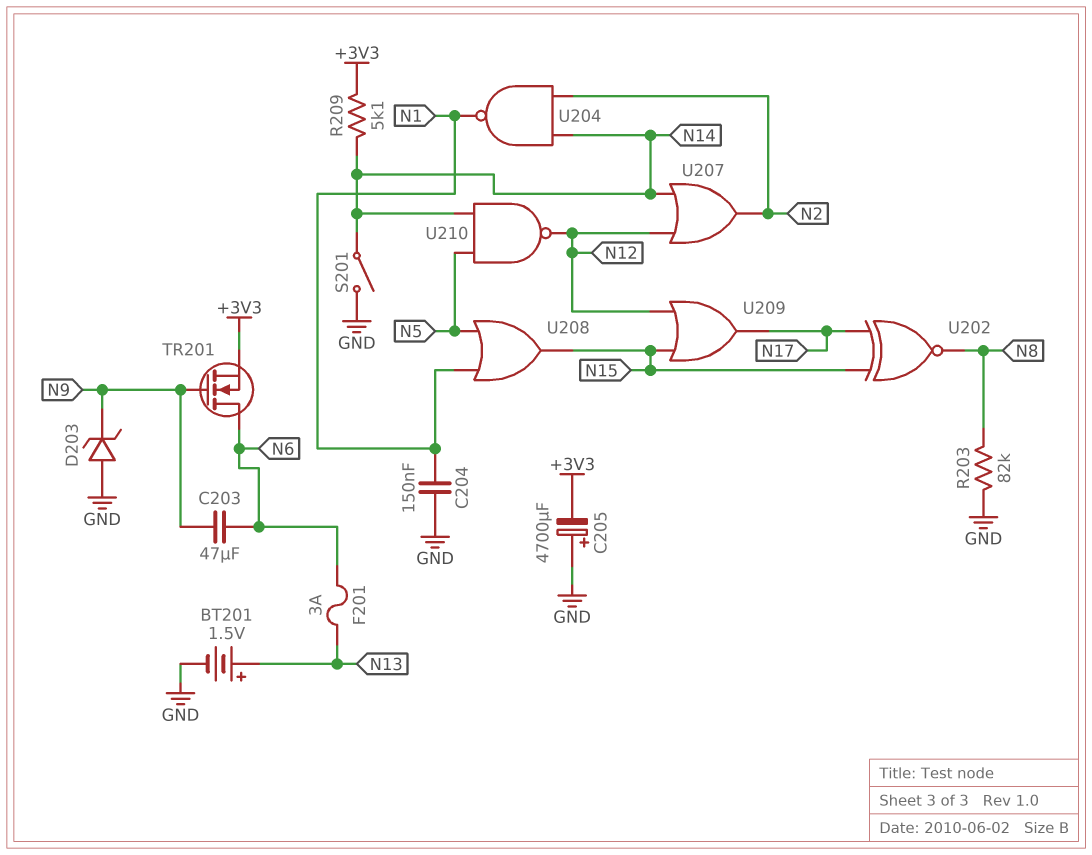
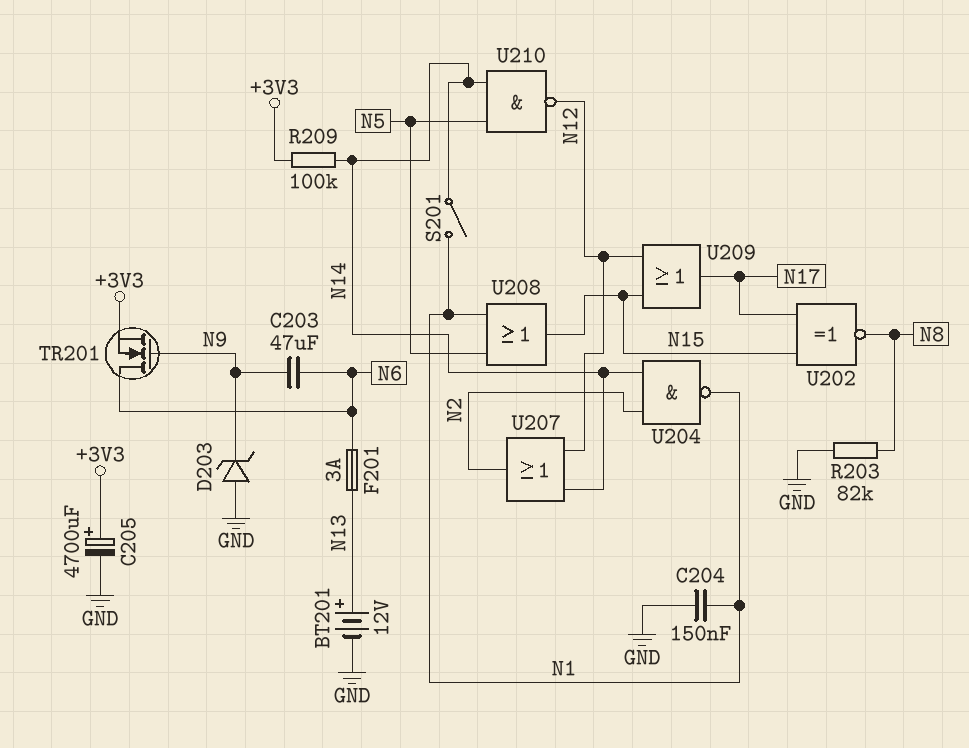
BT201: 1.5V (plus N13, minus GND) -> 12V (plus N13, minus GND)
C205: 4700uF (plus GND, minus +3V3) -> 4700uF (plus +3V3, minus GND)
R209: 5.1k (+3V3, N14) -> 100k (+3V3, N14)
S201: switch (GND, N14) -> switch (N1, N14)

